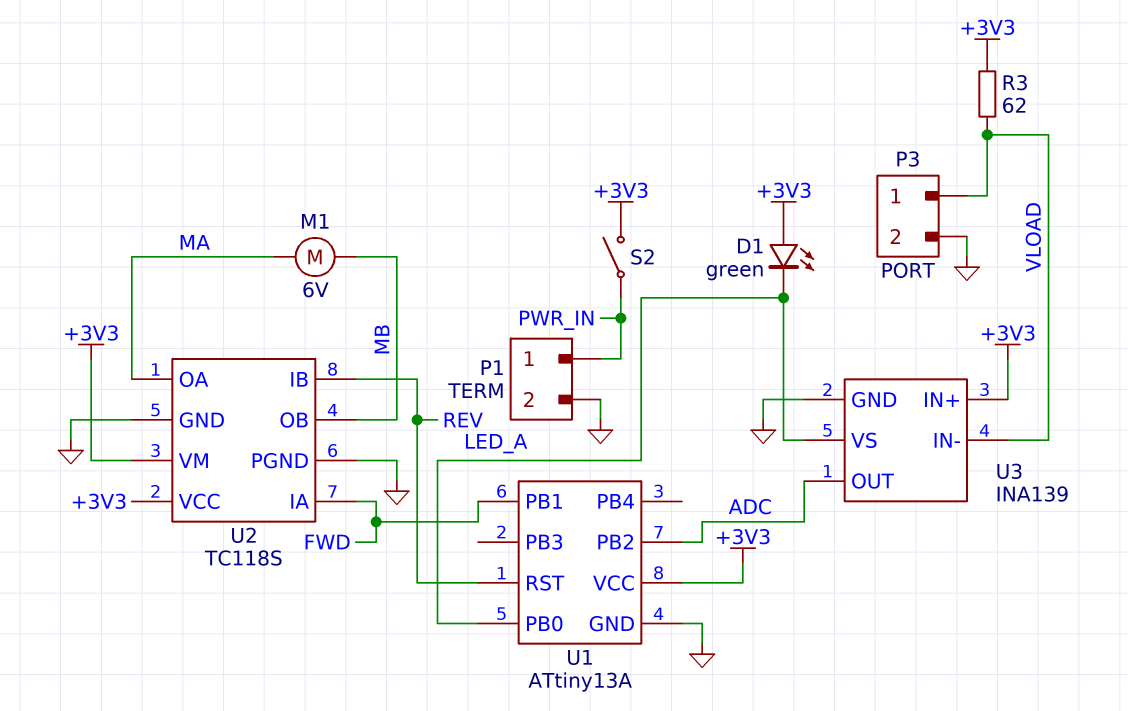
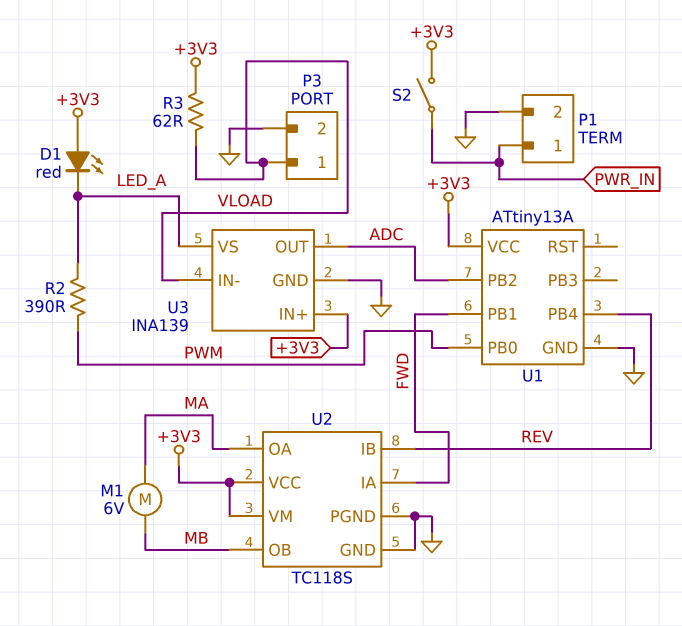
D1: LED green (A +3V3, K LED_A) -> LED red (A +3V3, K LED_A)
R2: none -> 390 (LED_A, PWM)
U1 pin PB0: LED_A -> PWM
U1 pin PB4: none -> REV
U1 pin RST: REV -> none

